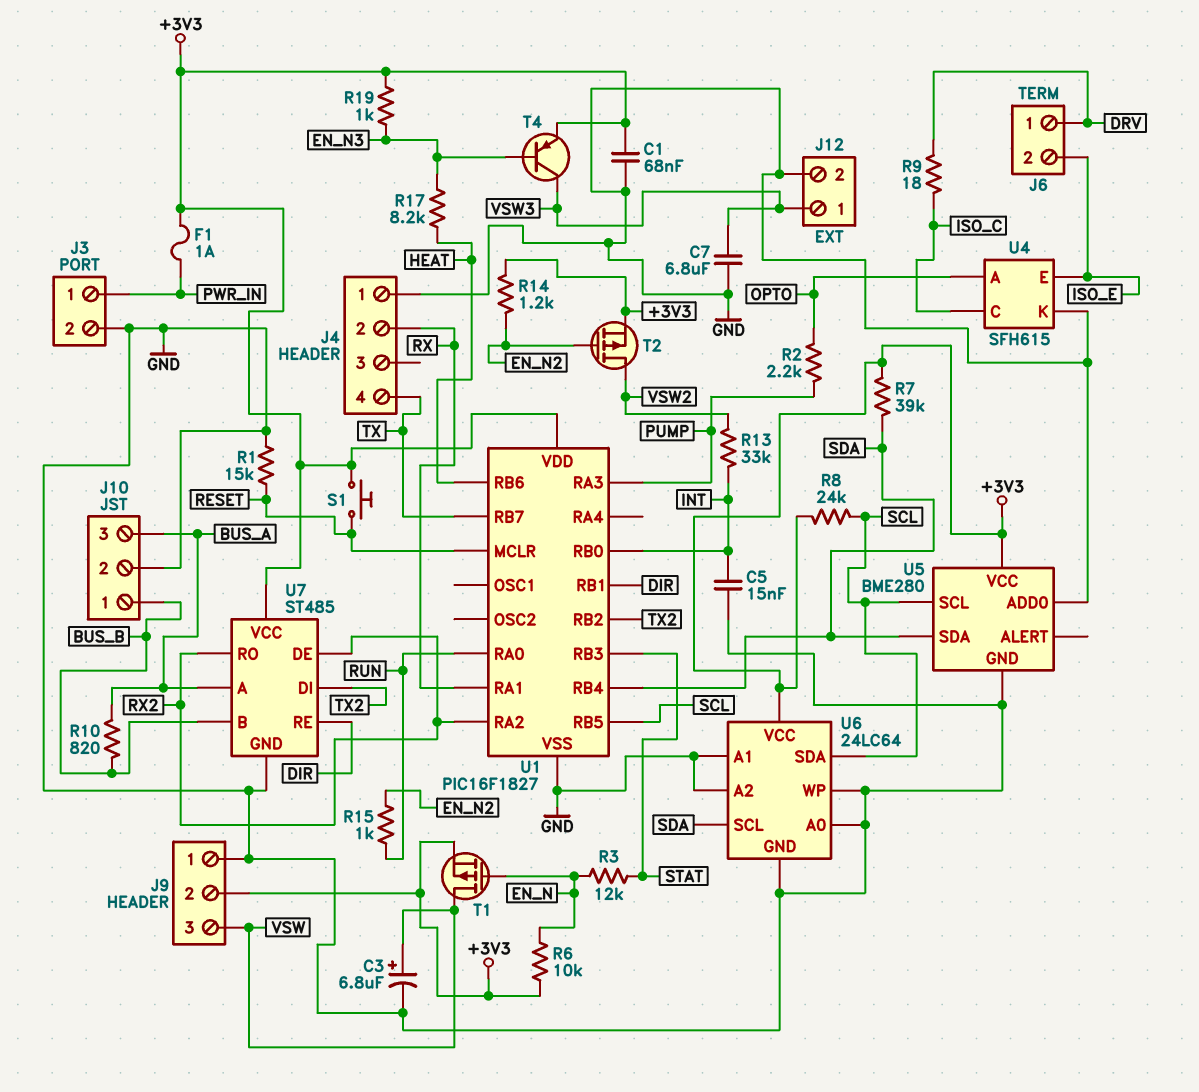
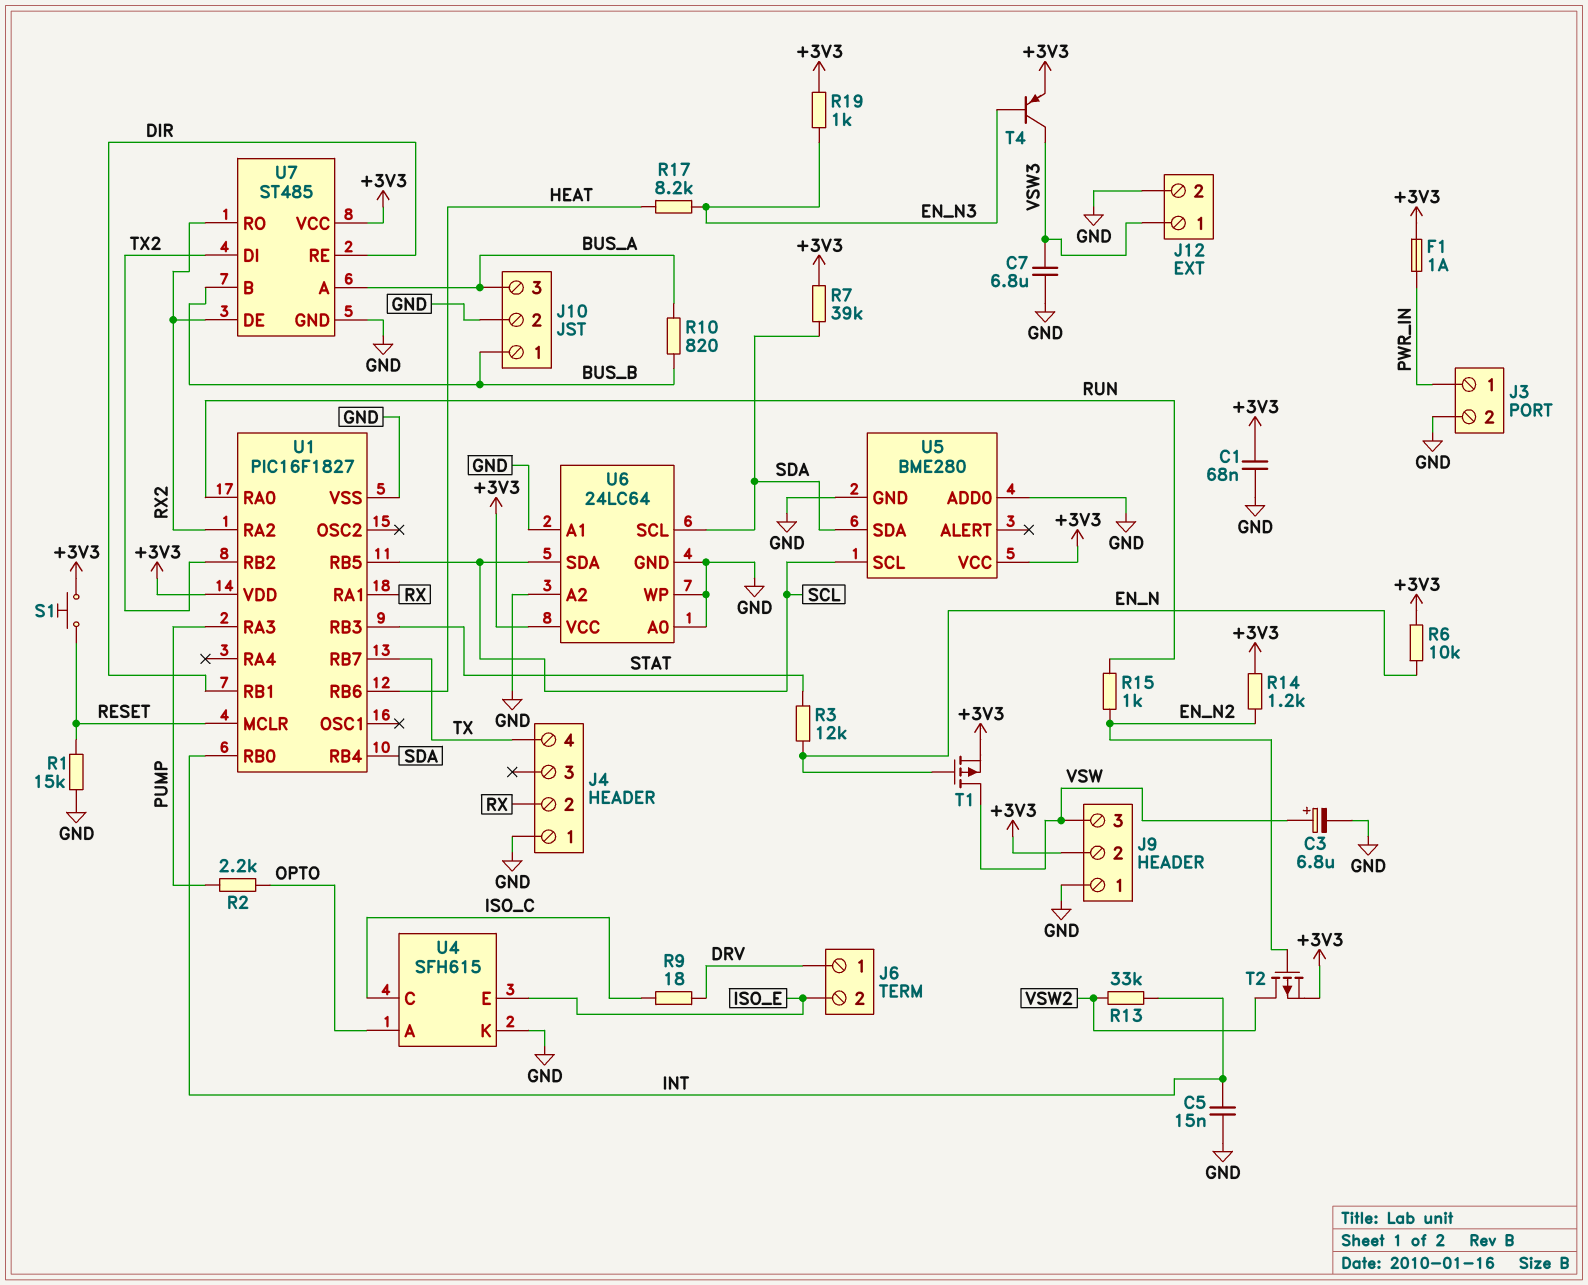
R8: 24k (+3V3, SCL) -> none

